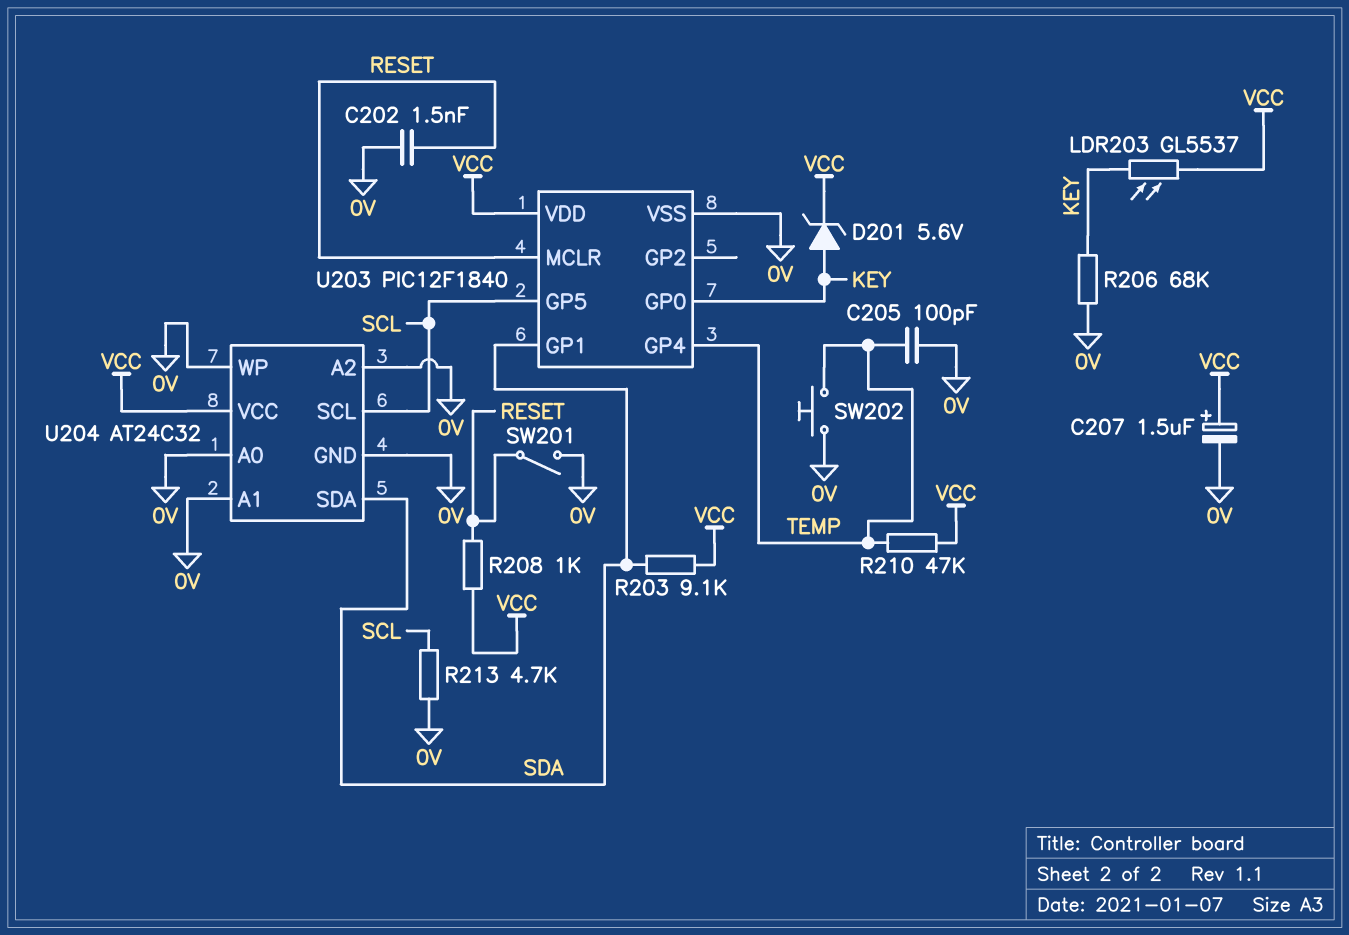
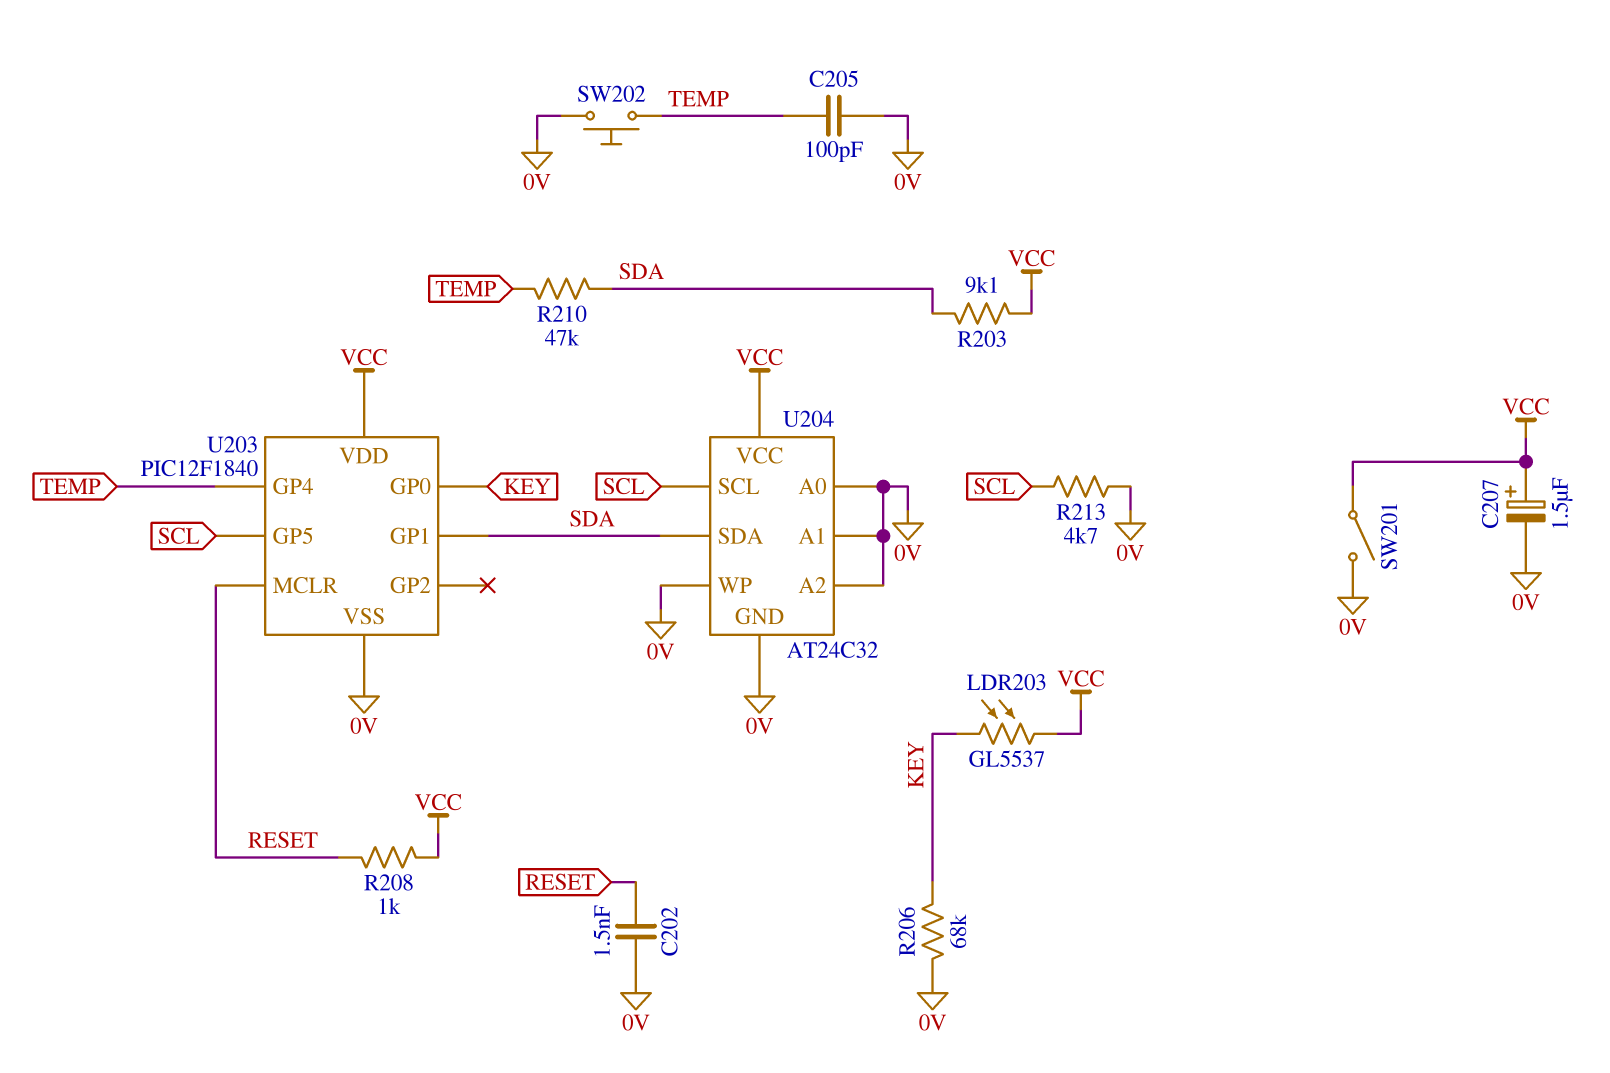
D201: zener 5.6V (A KEY, K VCC) -> none
R210: 47k (TEMP, VCC) -> 47k (SDA, TEMP)
SW201: switch (0V, RESET) -> switch (0V, VCC)

